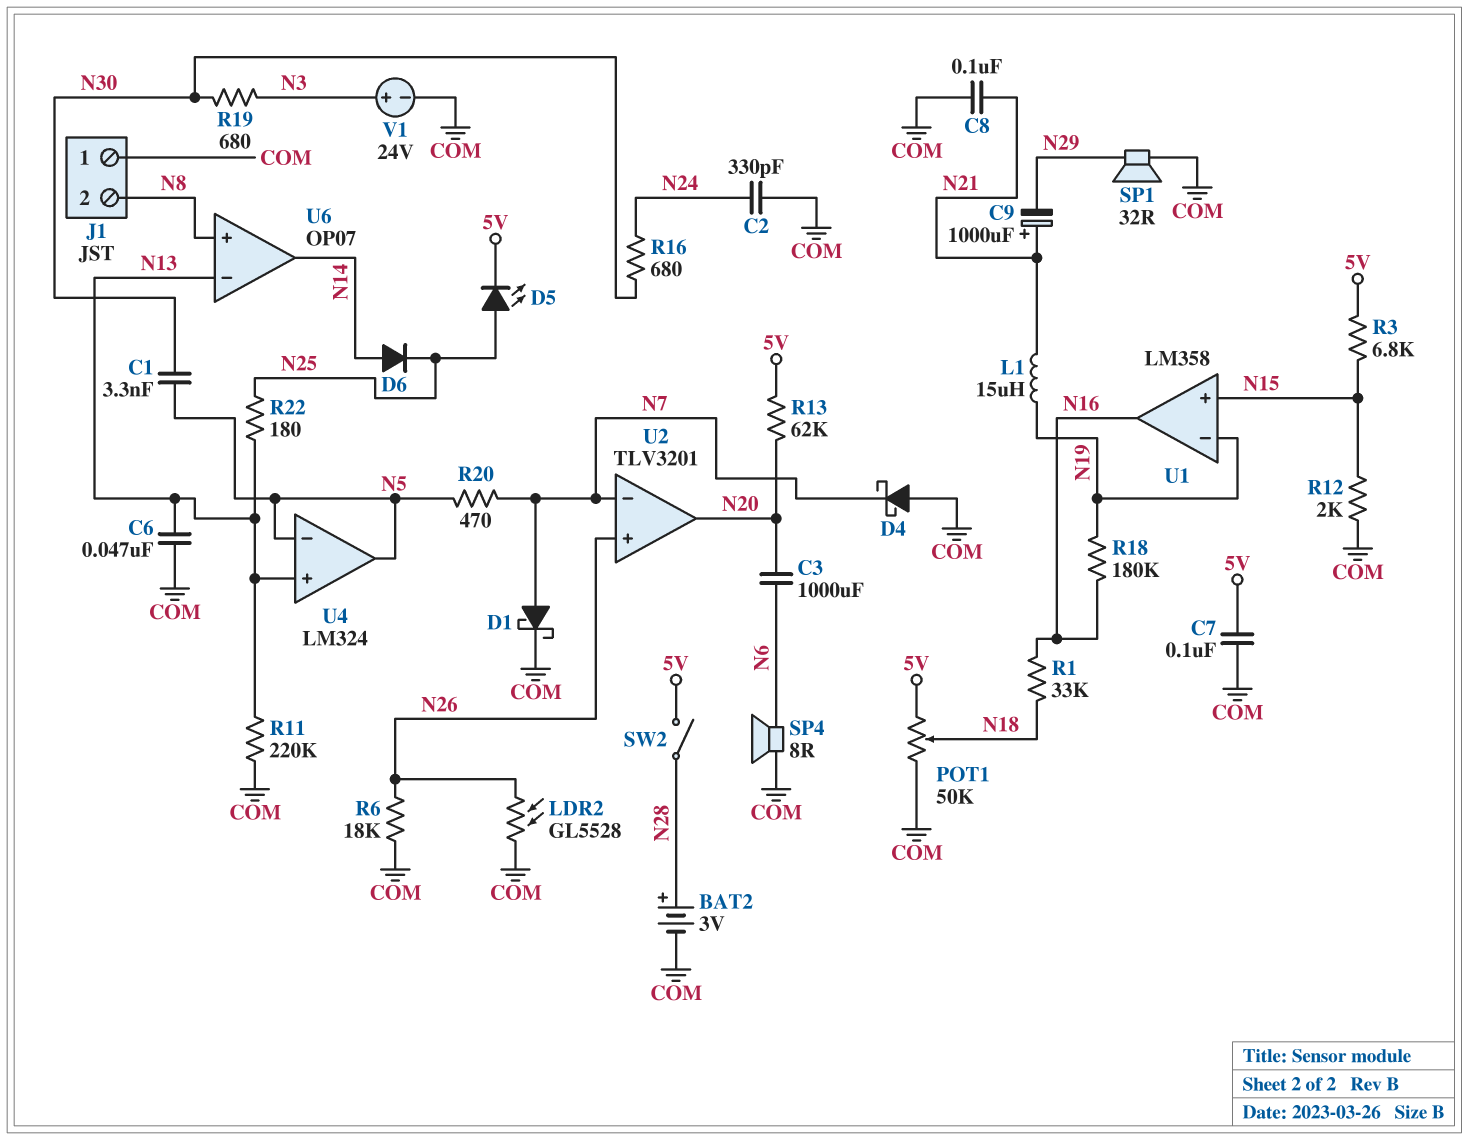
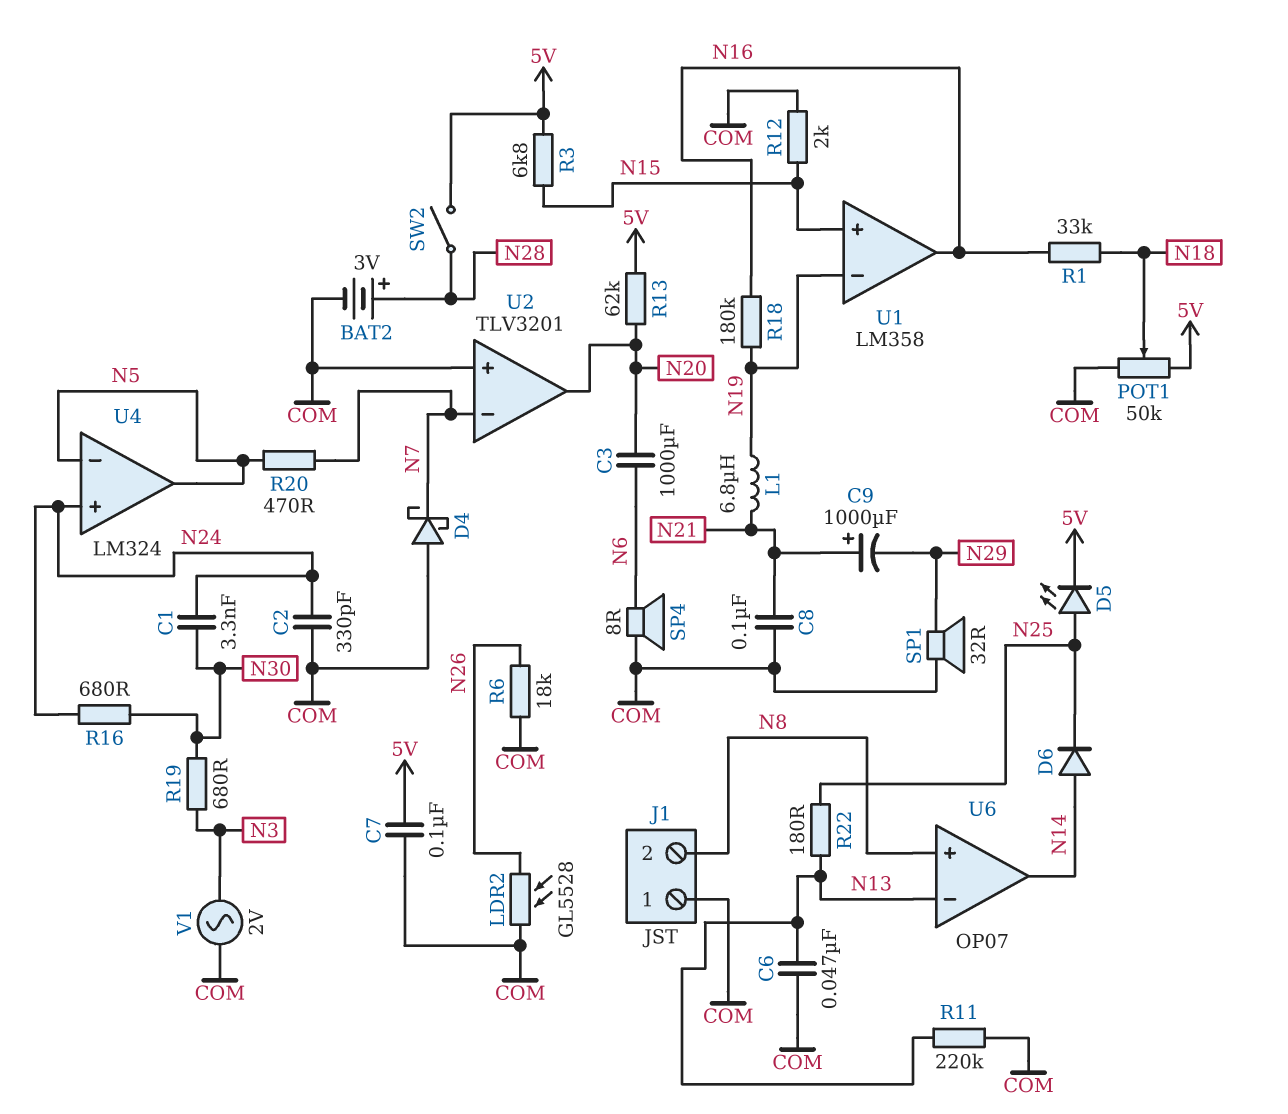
C1: 3.3nF (N5, N30) -> 3.3nF (N24, N30)
D1: schottky (A N7, K COM) -> none
L1: 15uH (N19, N21) -> 6.8uH (N19, N21)
U2 pin in+: N26 -> COM
U4 pin in+: N13 -> N24
V1: 24V (plus N3, minus COM) -> AC 2V (COM, N3)

